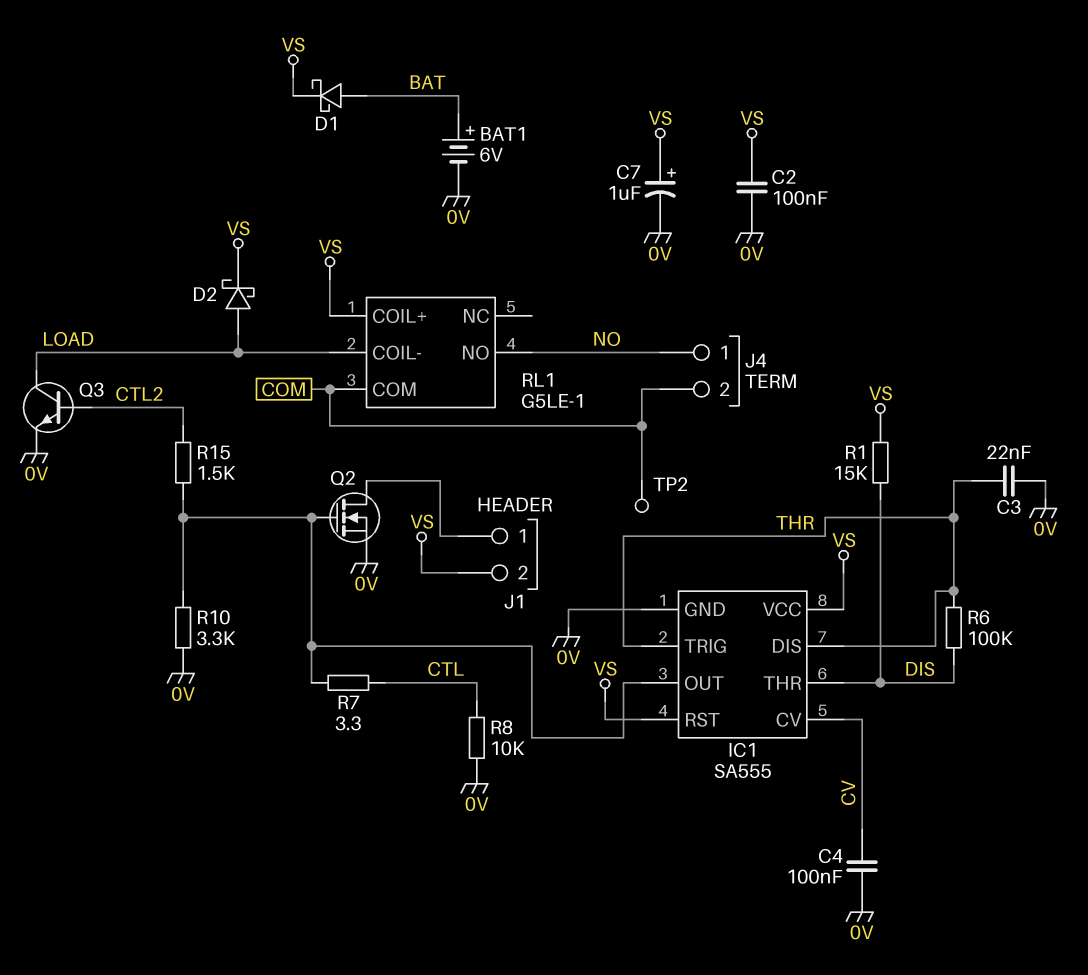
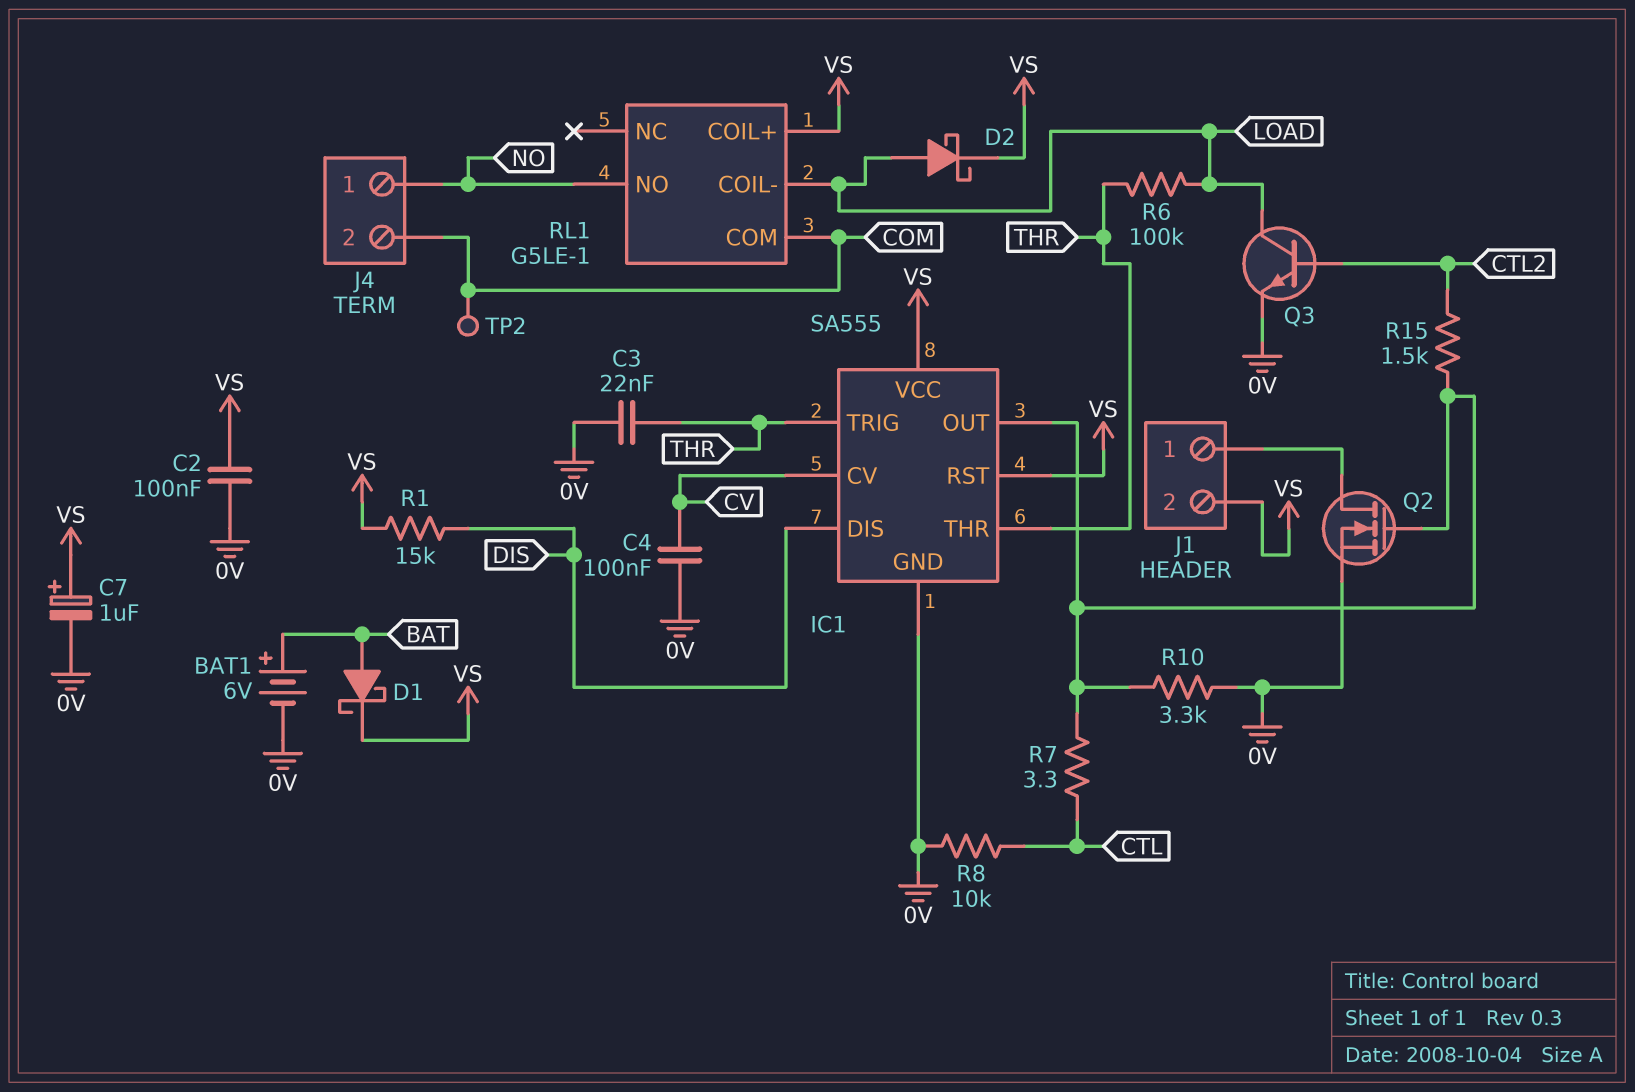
IC1 pin DIS: THR -> DIS
IC1 pin THR: DIS -> THR
R6: 100k (DIS, THR) -> 100k (LOAD, THR)

